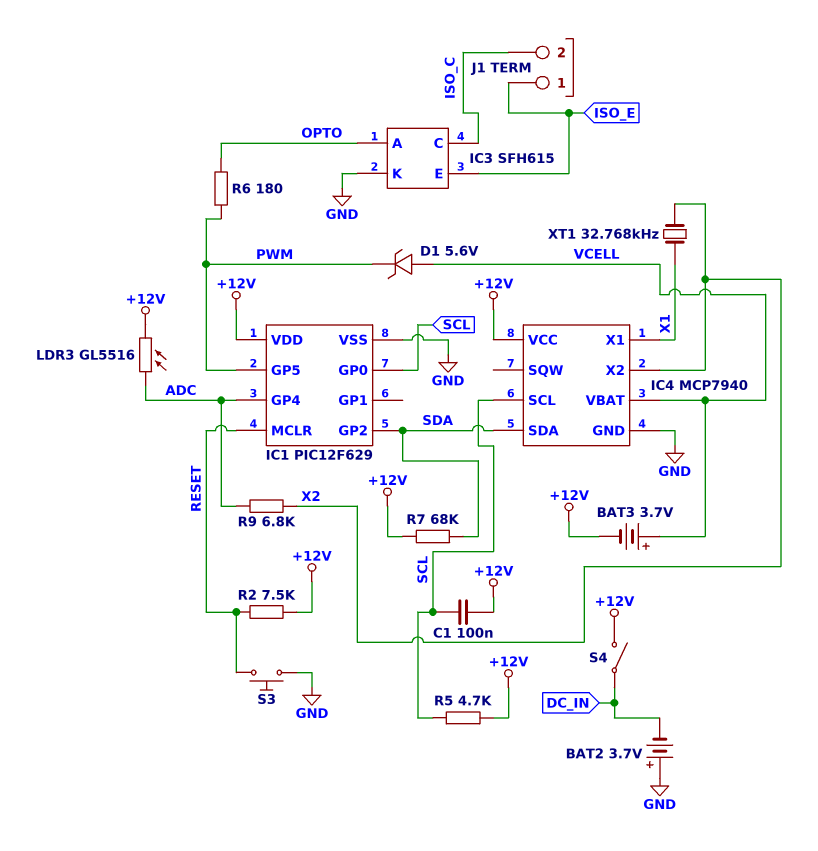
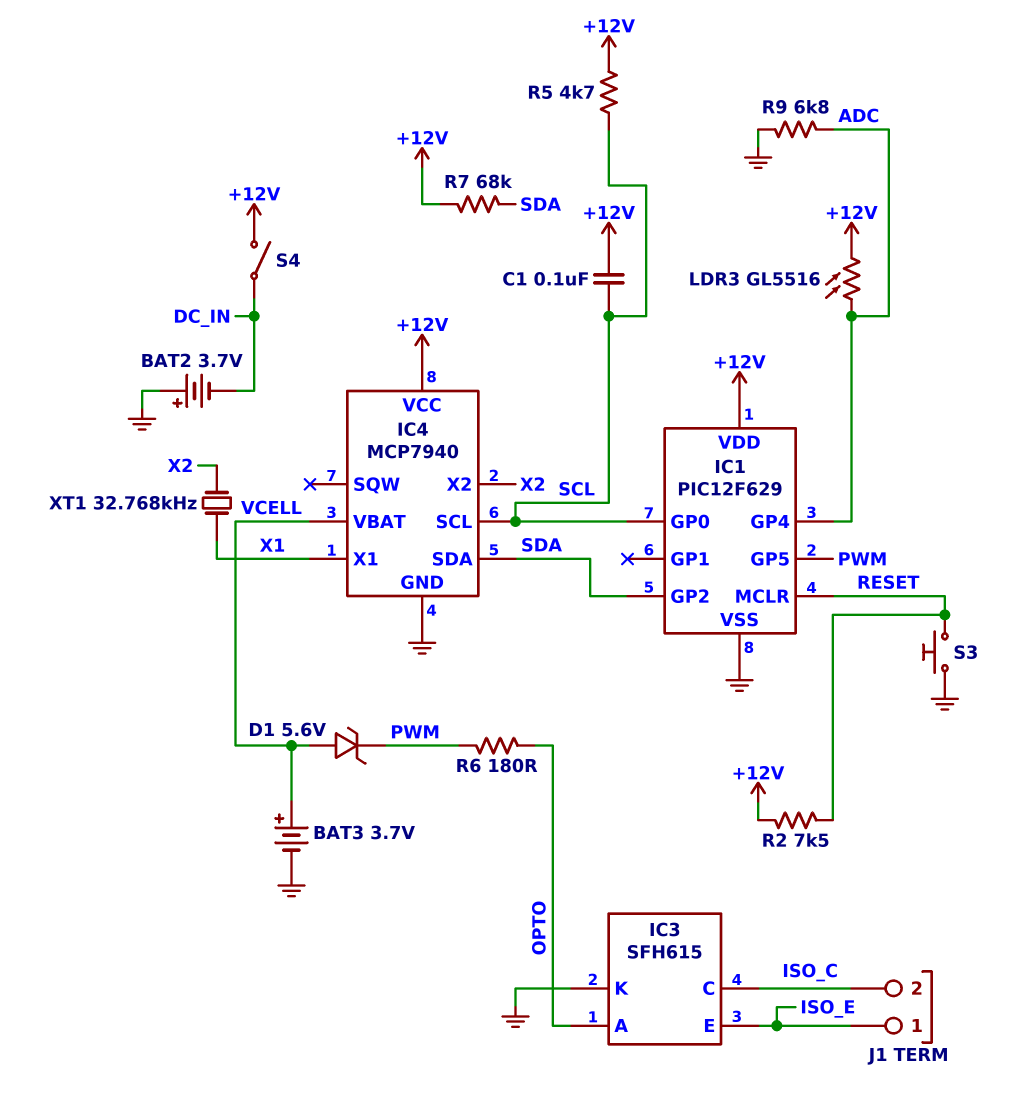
BAT3: 3.7V (plus VCELL, minus +12V) -> 3.7V (plus VCELL, minus GND)
R9: 6.8k (ADC, X2) -> 6.8k (ADC, GND)

